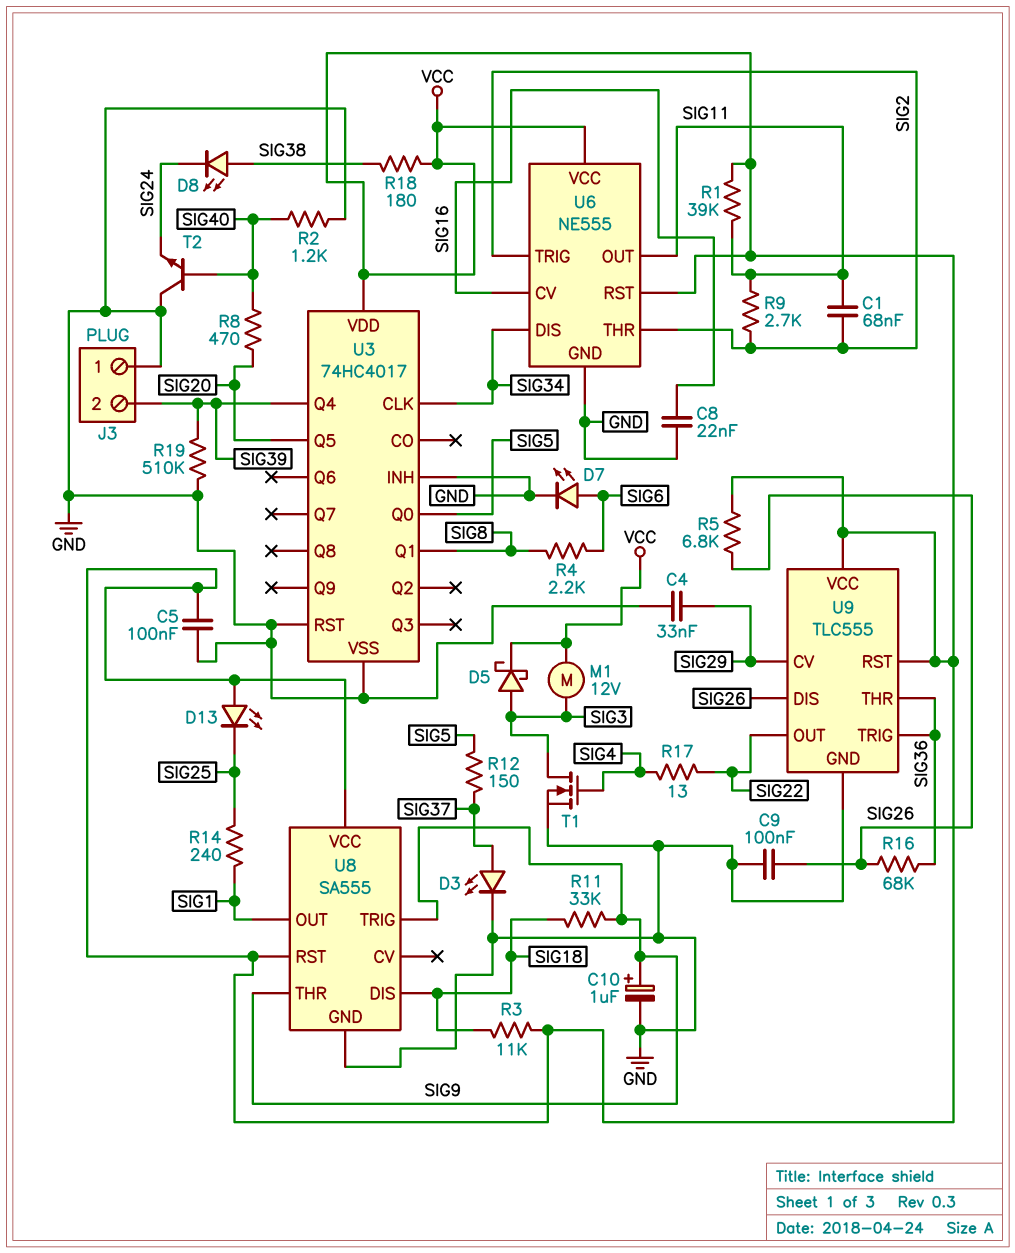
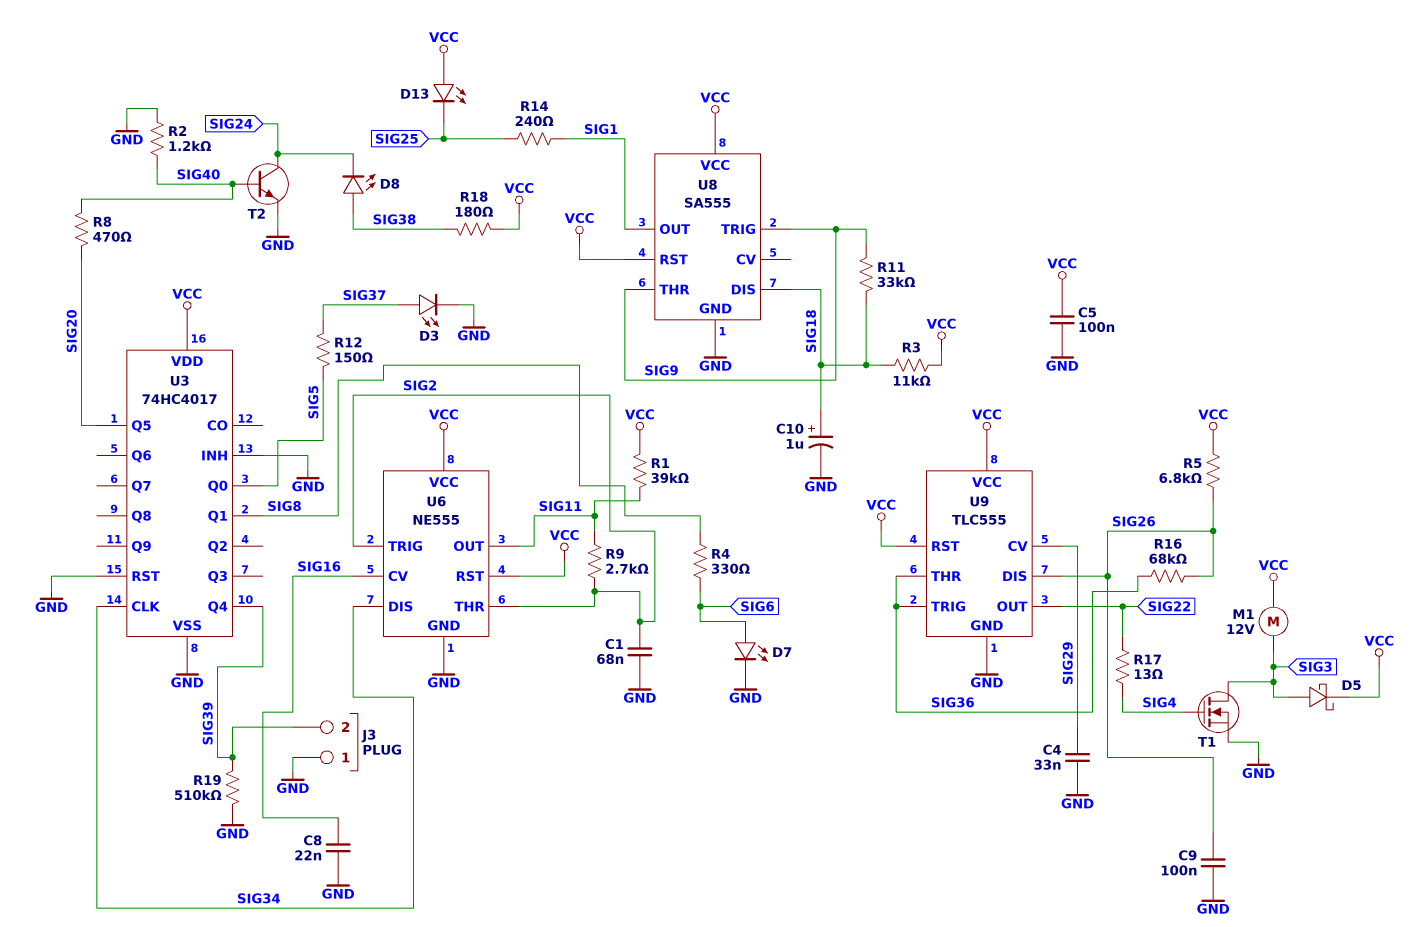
C1: 68nF (SIG2, SIG11) -> 68nF (GND, SIG2)
C10: 1uF (plus SIG9, minus GND) -> 1uF (plus SIG18, minus GND)
R4: 2.2k (SIG6, SIG8) -> 330 (SIG6, SIG8)
T2: NPN (B SIG40, C GND, E SIG24) -> NPN (B SIG40, C SIG24, E GND)

